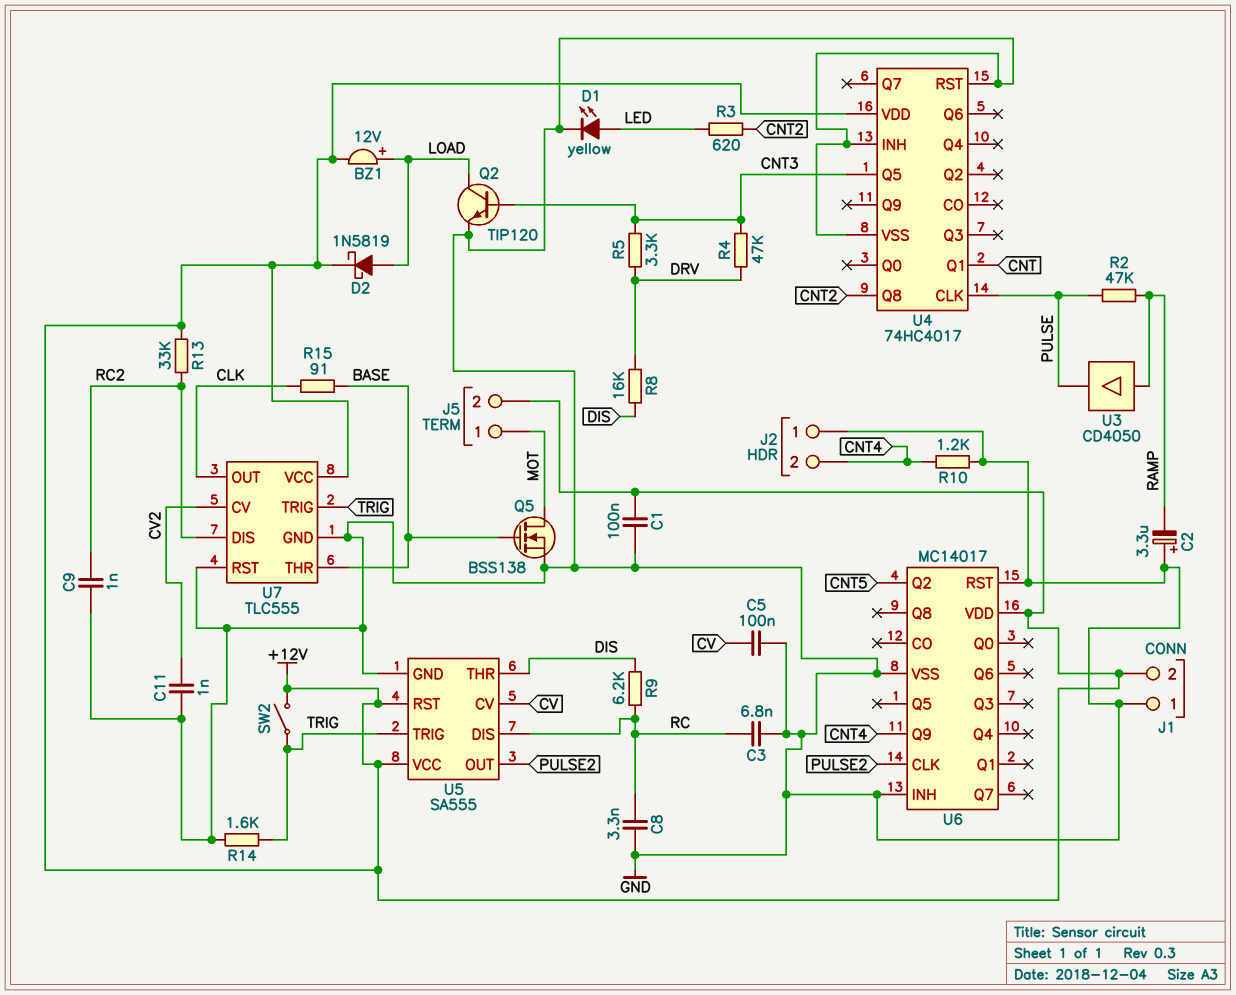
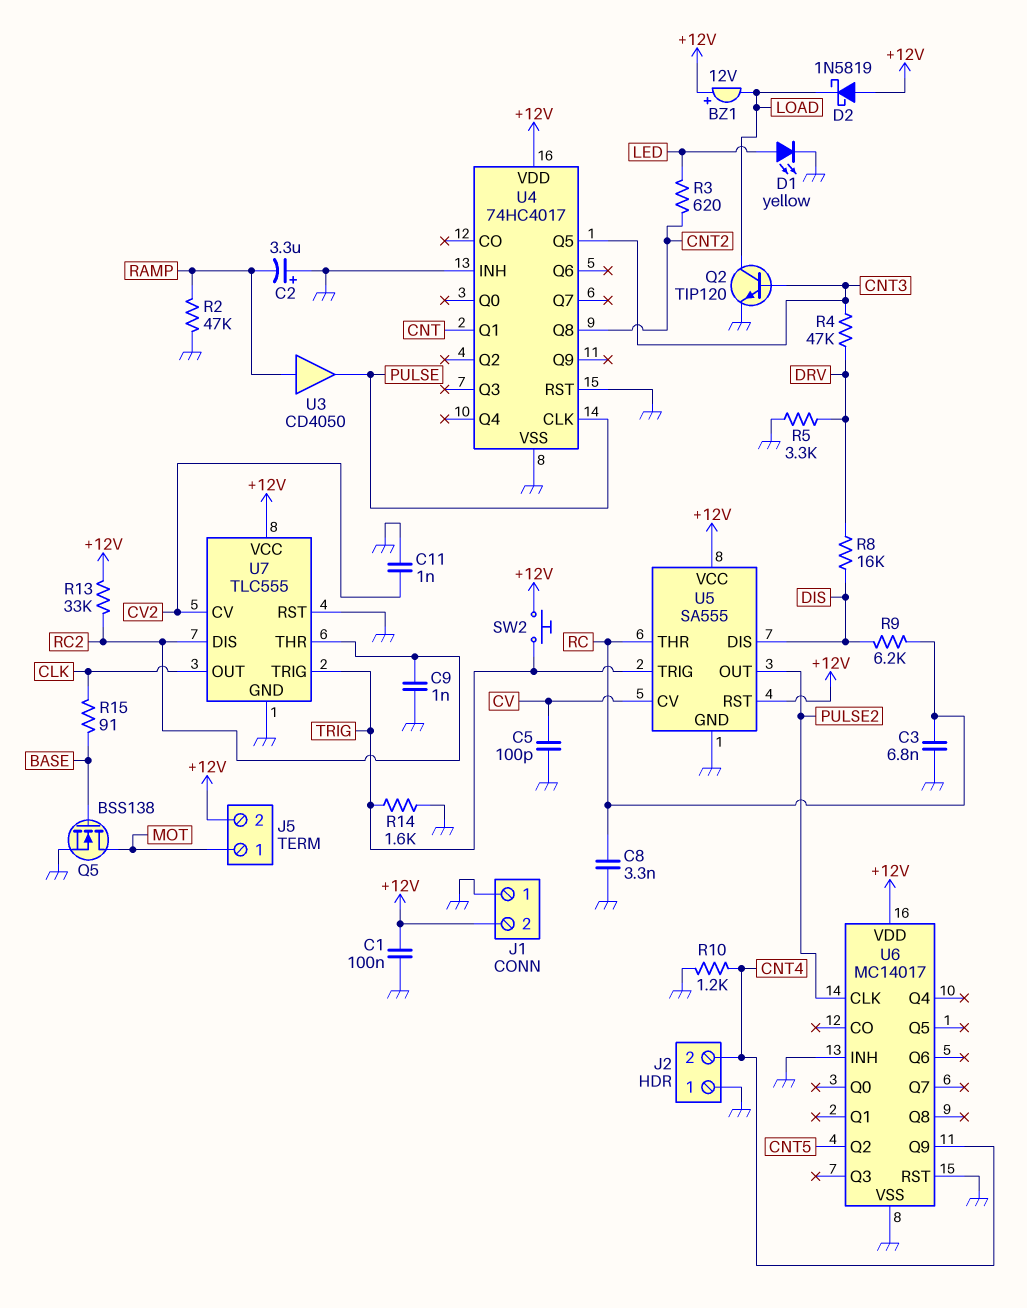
BZ1: buzzer 12V (plus LOAD, minus +12V) -> buzzer 12V (plus +12V, minus LOAD)
C5: 100nF (CV, GND) -> 100pF (CV, GND)
D2: schottky 1N5819 (A LOAD, K +12V) -> schottky 1N5819 (A +12V, K LOAD)
R2: 47k (PULSE, RAMP) -> 47k (GND, RAMP)
R5: 3.3k (CNT3, DRV) -> 3.3k (DRV, GND)
SW2: switch (+12V, TRIG) -> button (+12V, TRIG)
U5 pin DIS: RC -> DIS
U5 pin THR: DIS -> RC
U7 pin THR: BASE -> RC2

